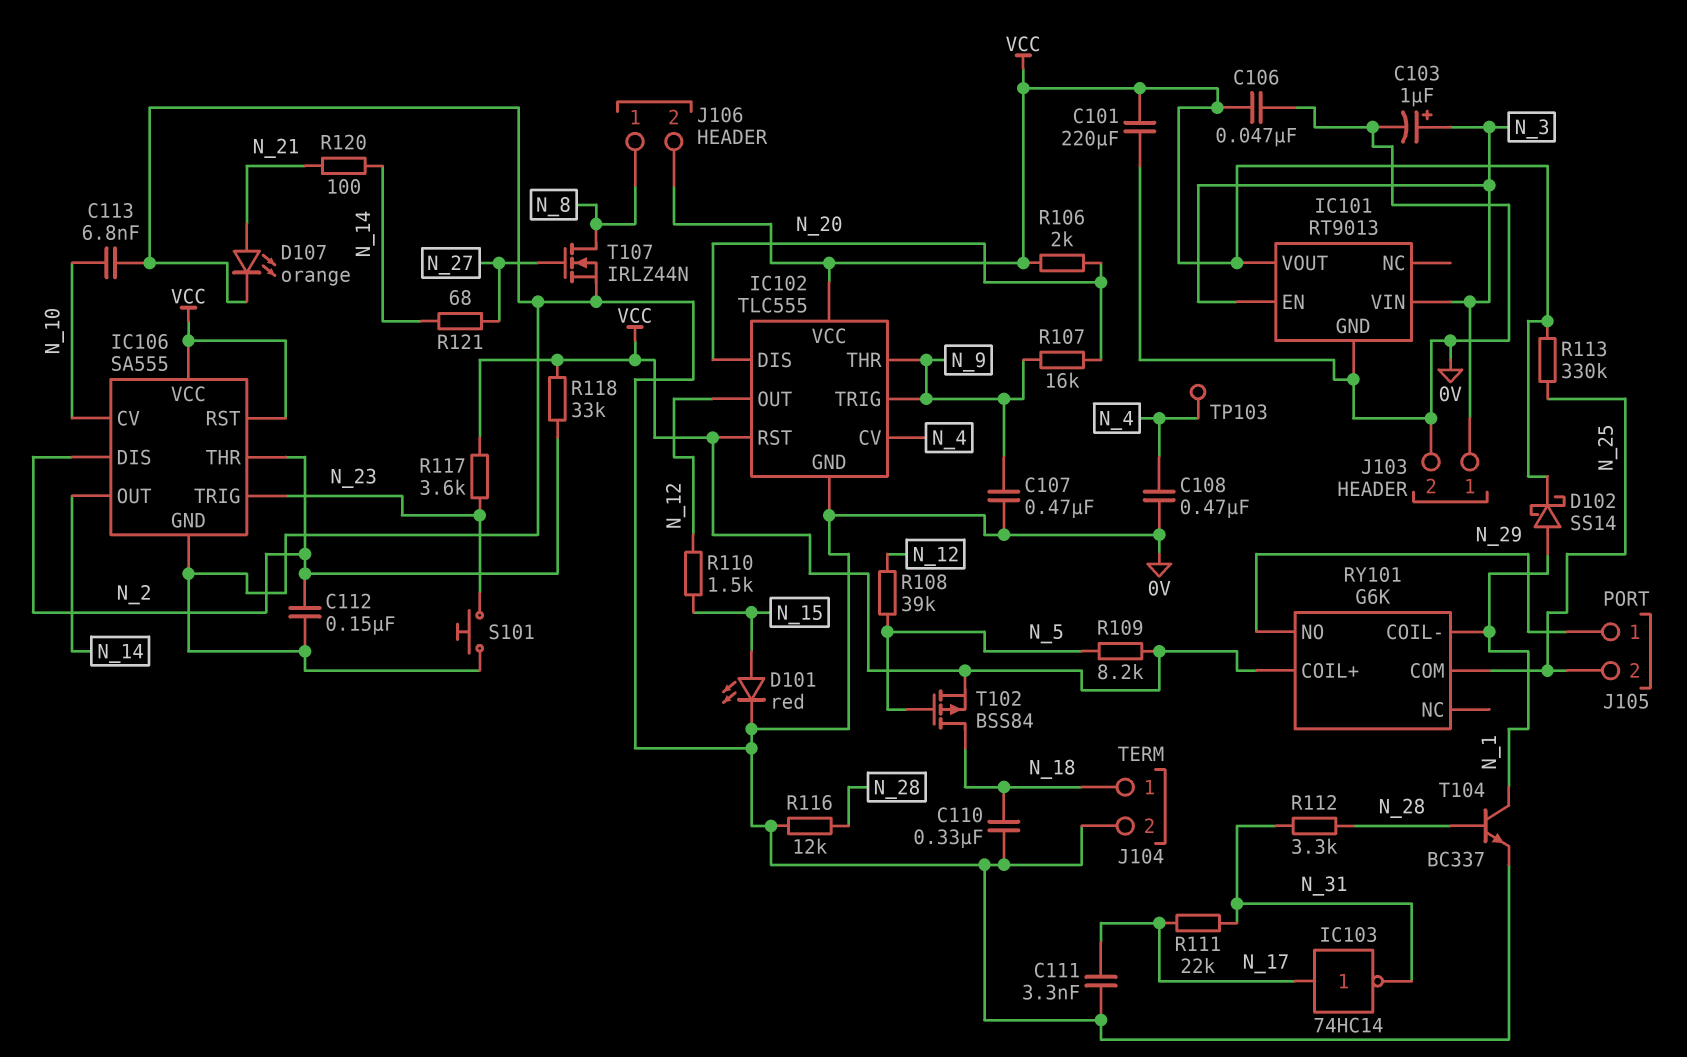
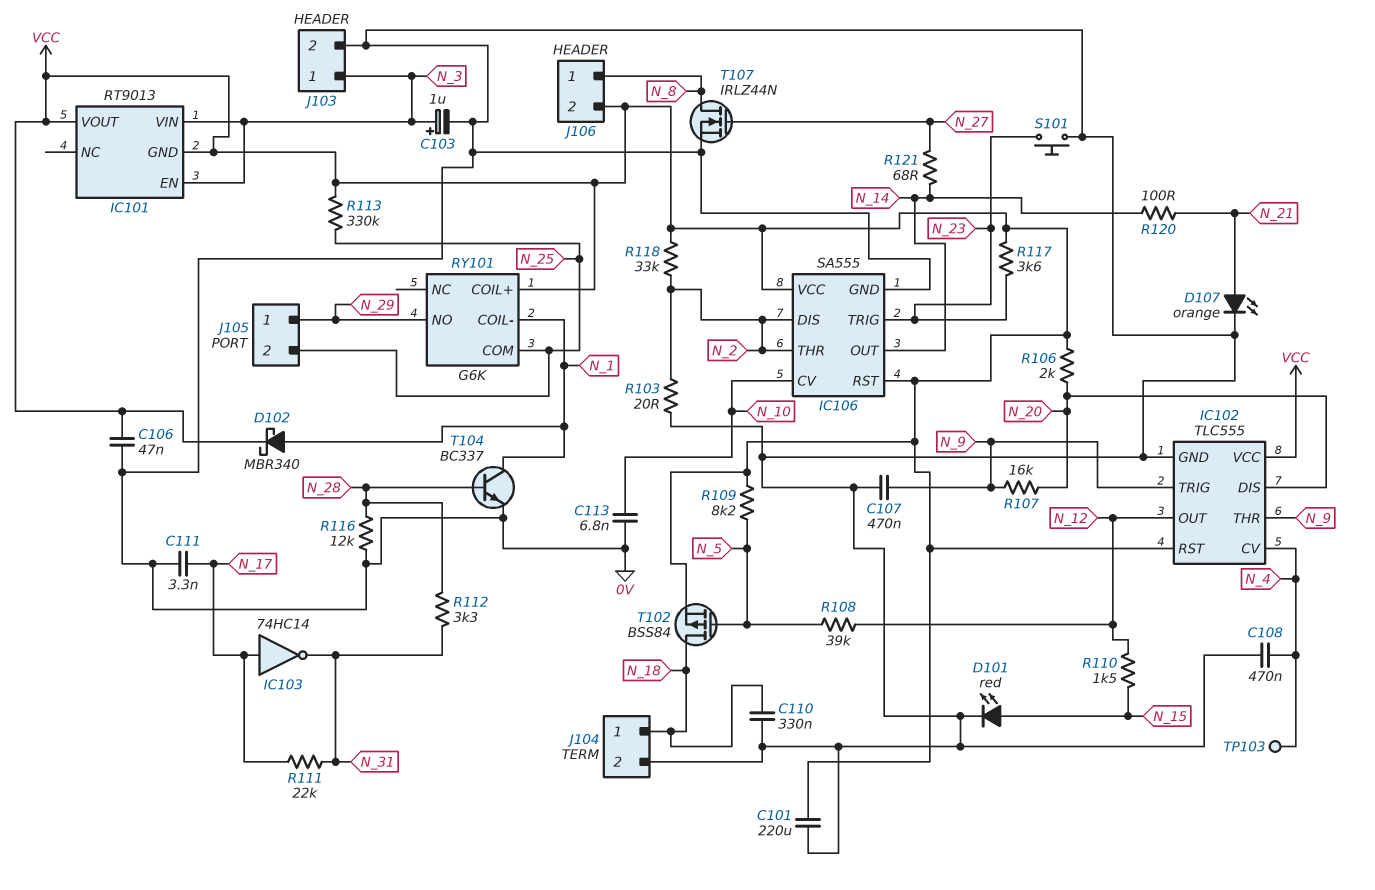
C112: 150nF (0V, N_2) -> none
D102: schottky SS14 (A N_1, K VCC) -> schottky MBR340 (A N_1, K VCC)
IC101 pin GND: 0V -> VCC
R103: none -> 20 (0V, N_2)

